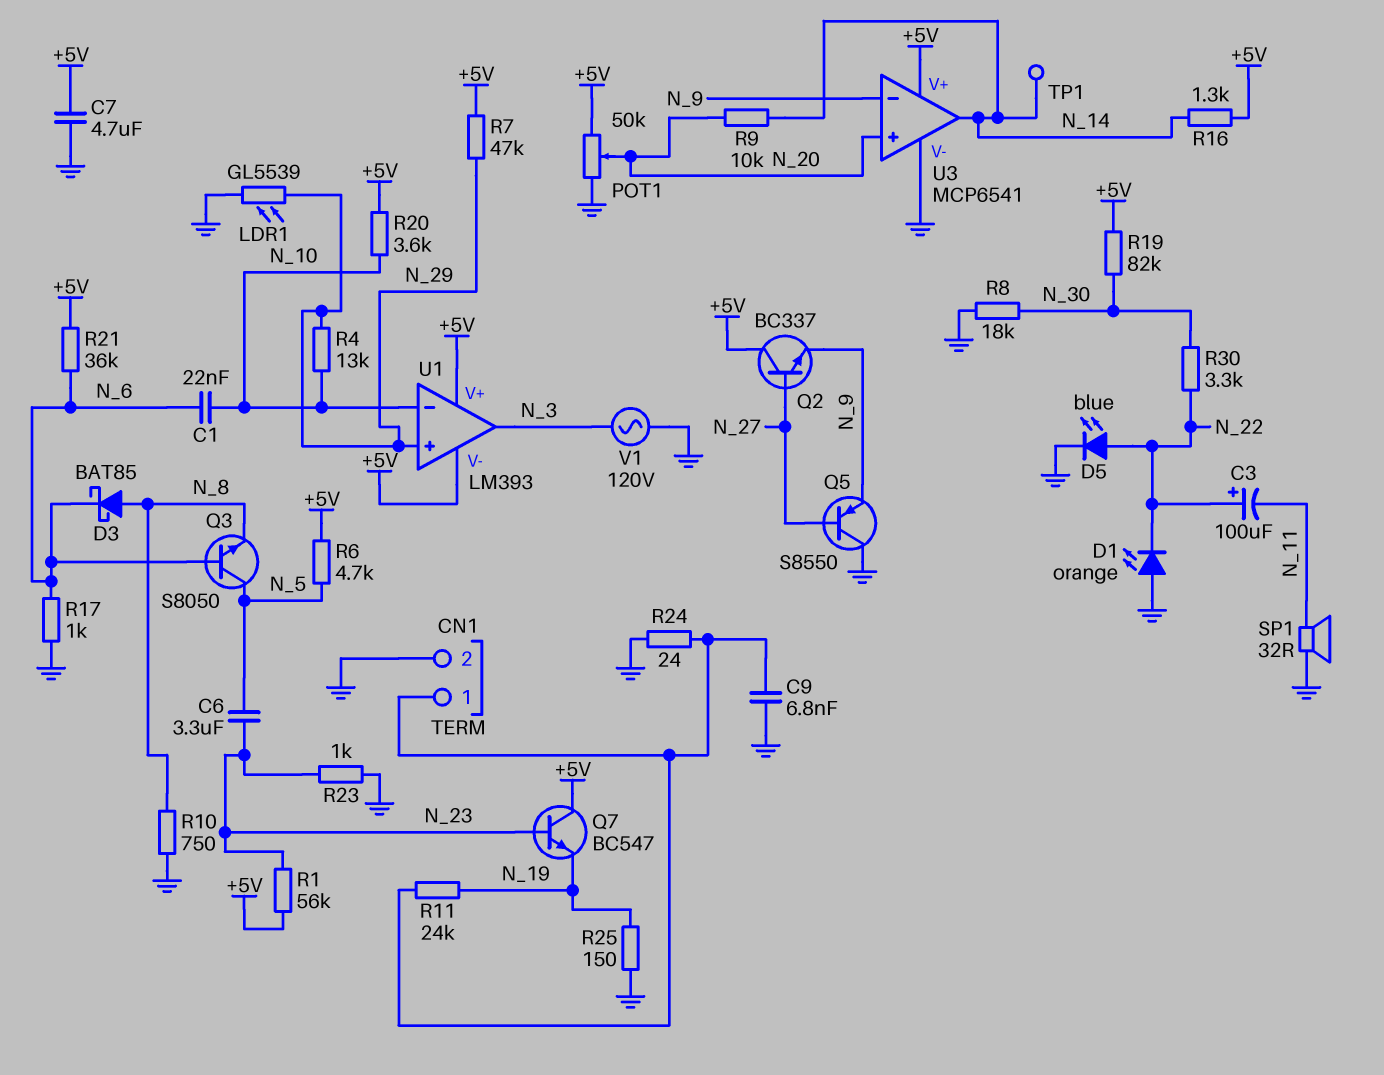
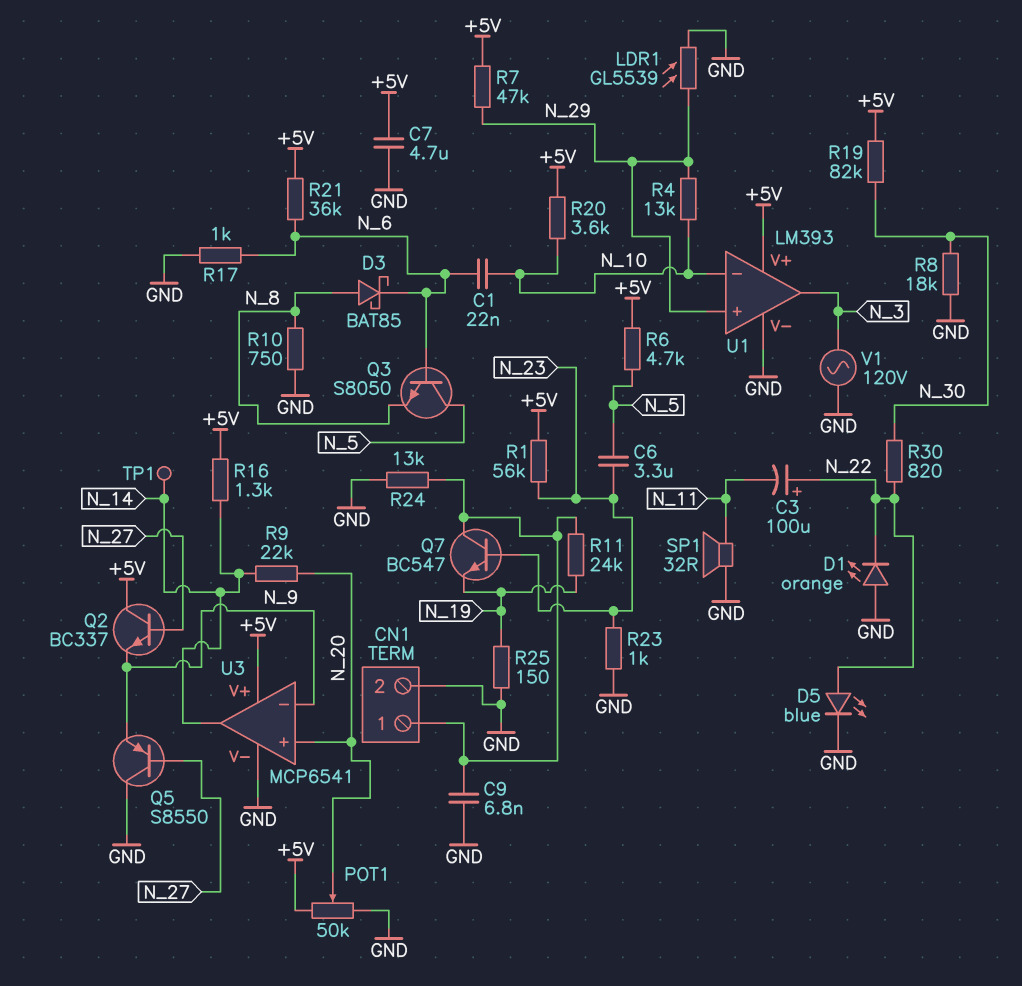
Q7: NPN BC547 (B N_23, C +5V, E N_19) -> NPN BC547 (B N_23, C CN1/1, E N_19)
R9: 10k (N_14, N_20) -> 22k (N_14, N_20)
R24: 24 (CN1/1, GND) -> 13k (CN1/1, GND)
R30: 3.3k (N_22, N_30) -> 820 (N_22, N_30)
U1 pin V-: +5V -> GND

